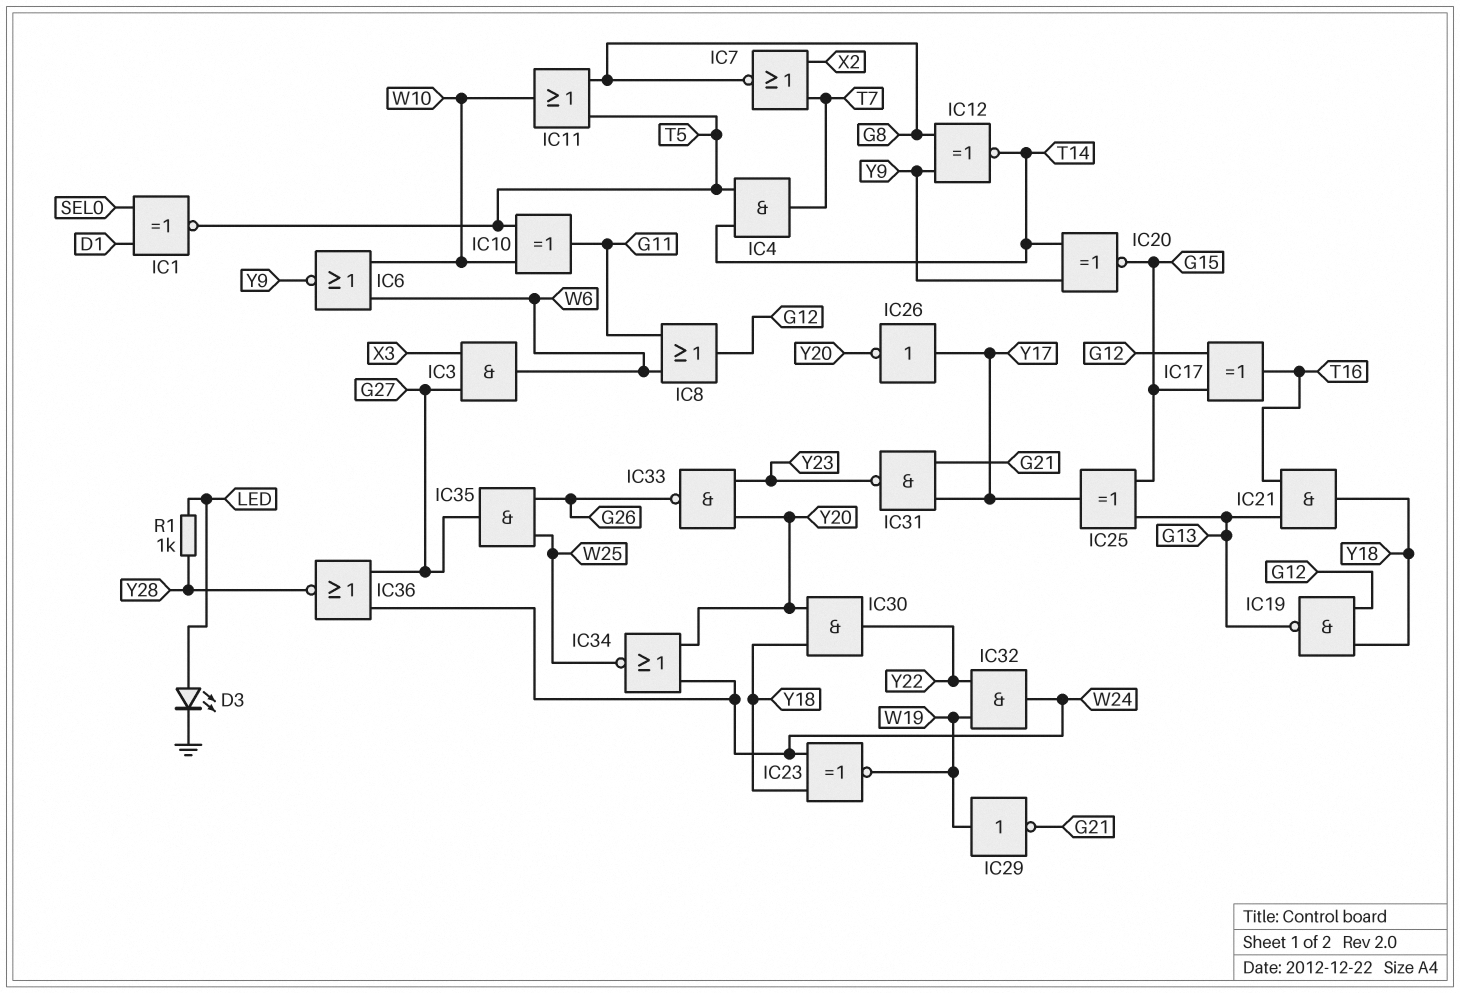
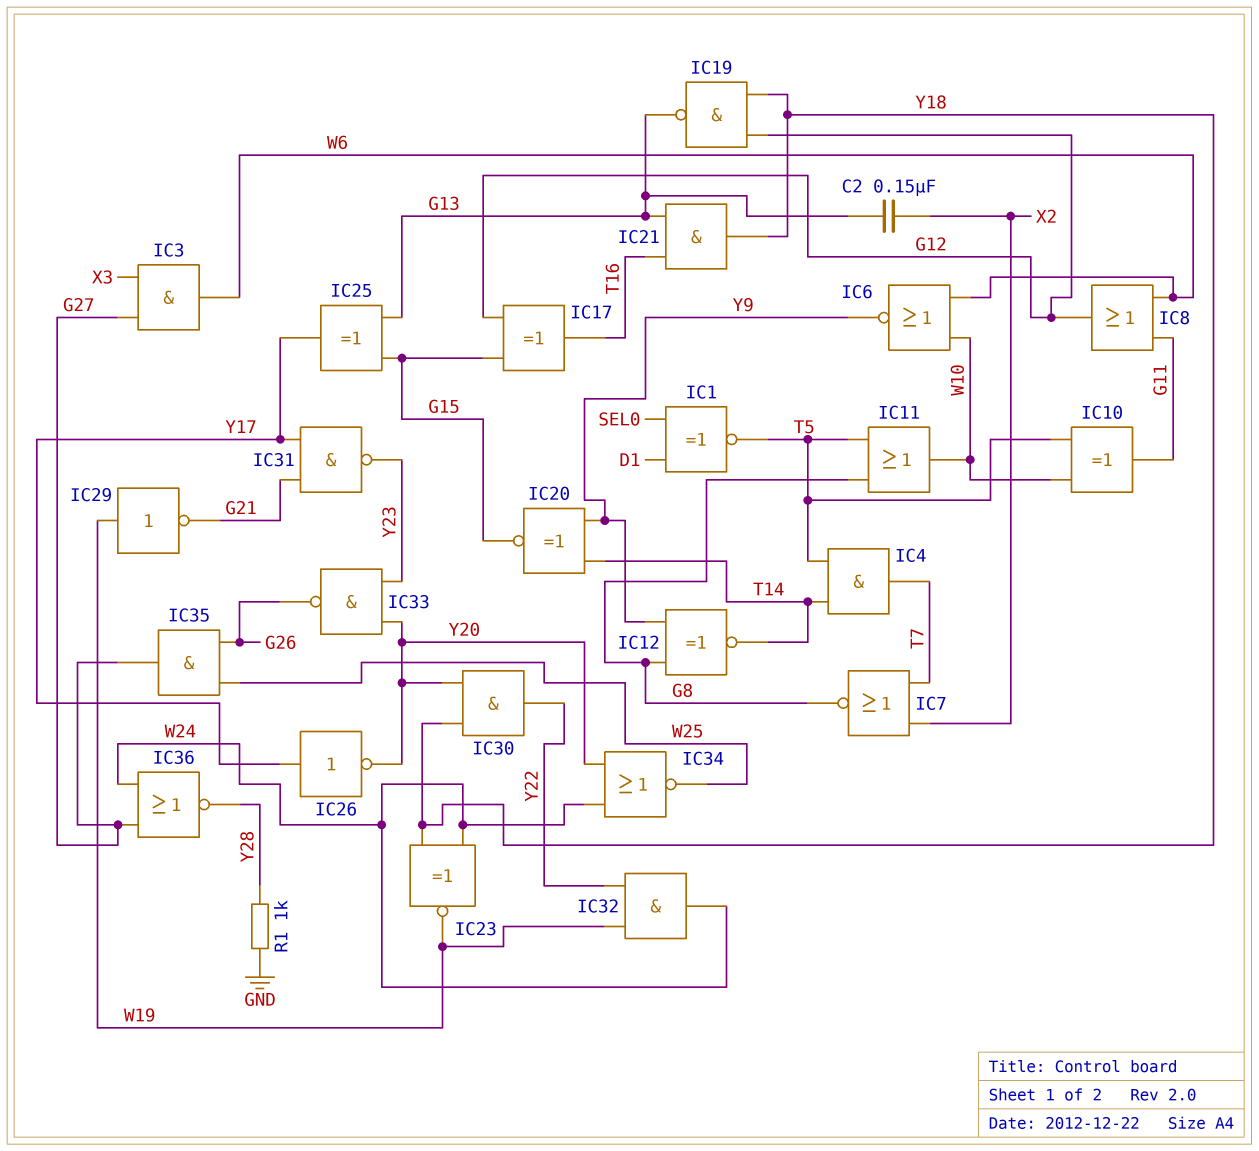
C2: none -> 150nF (G13, X2)
D3: LED (A LED, K GND) -> none
R1: 1k (LED, Y28) -> 1k (GND, Y28)

